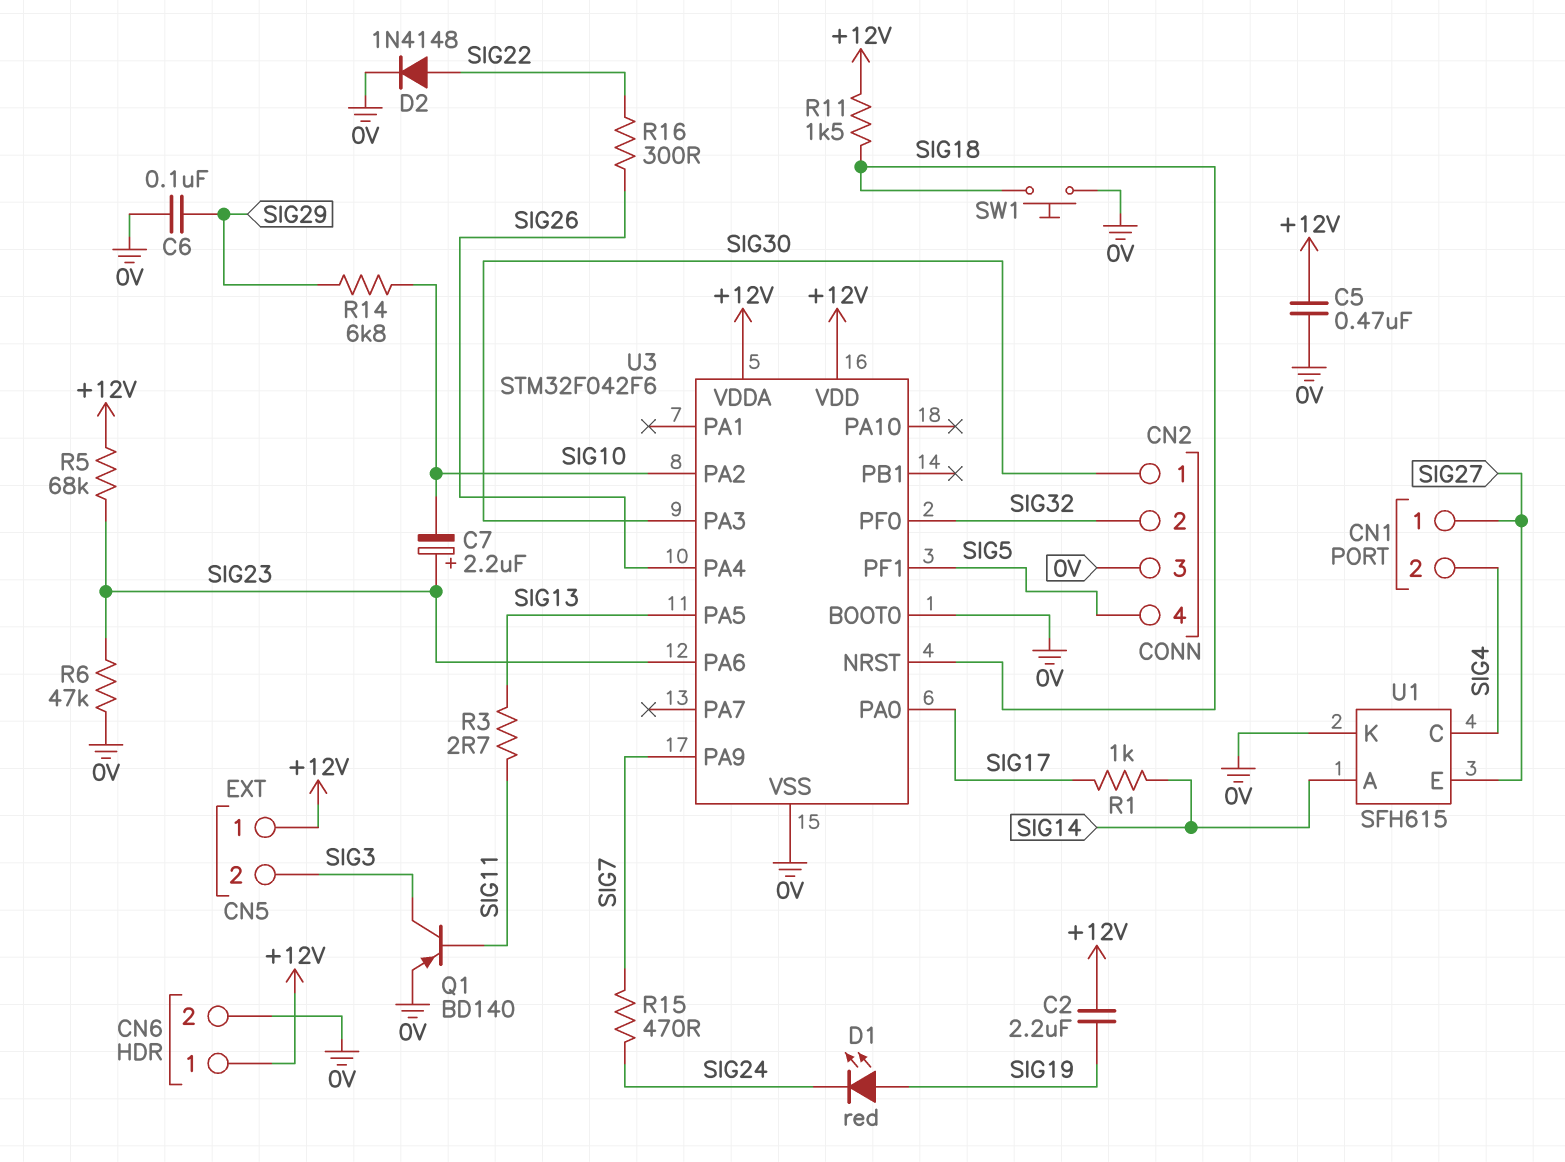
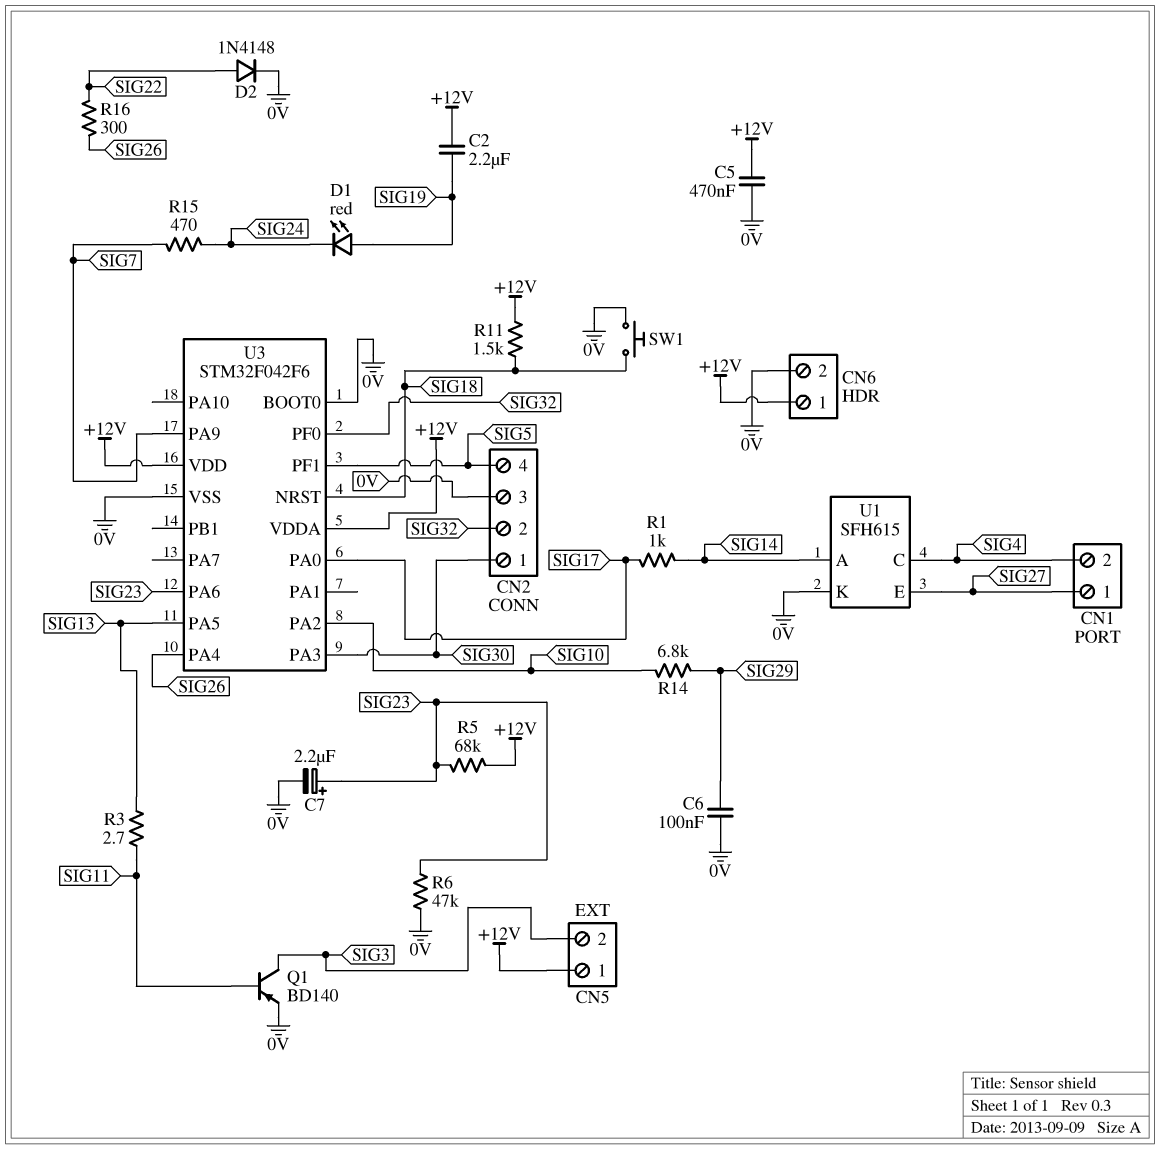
C7: 2.2uF (plus SIG23, minus SIG10) -> 2.2uF (plus SIG23, minus 0V)

